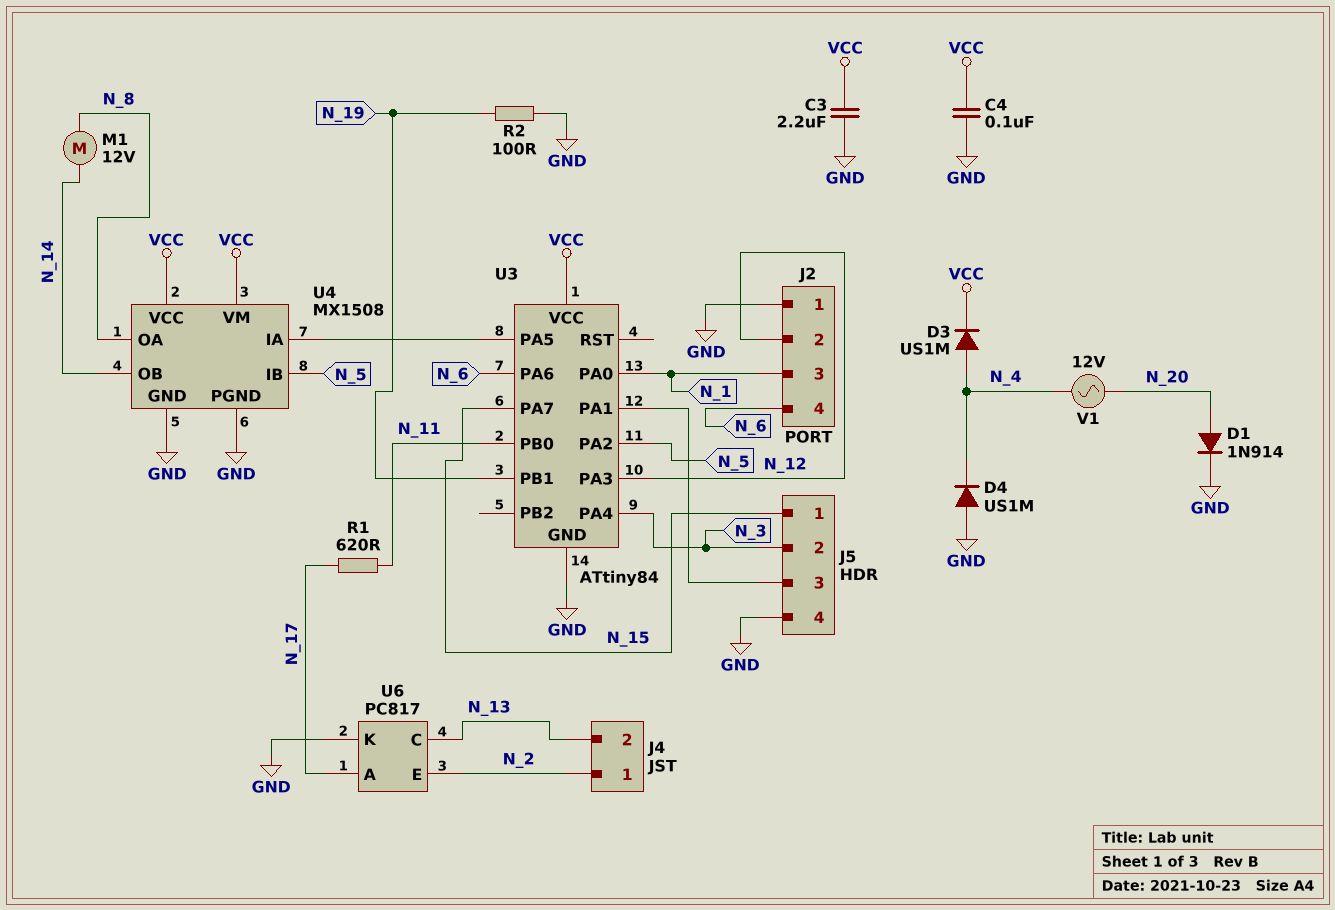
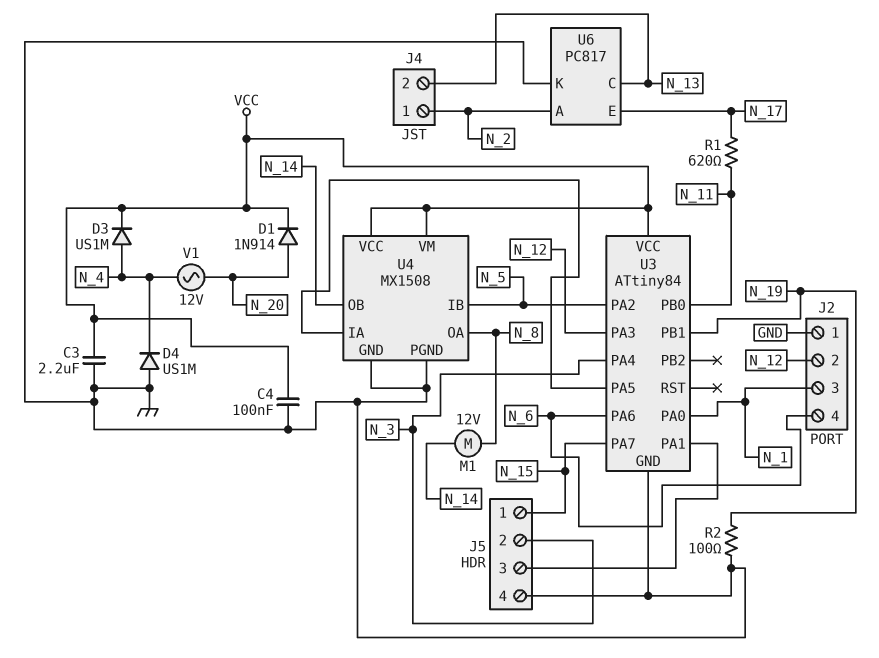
D1: diode 1N914 (A N_20, K GND) -> diode 1N914 (A N_20, K VCC)
U6 pin A: N_17 -> N_2
U6 pin E: N_2 -> N_17

